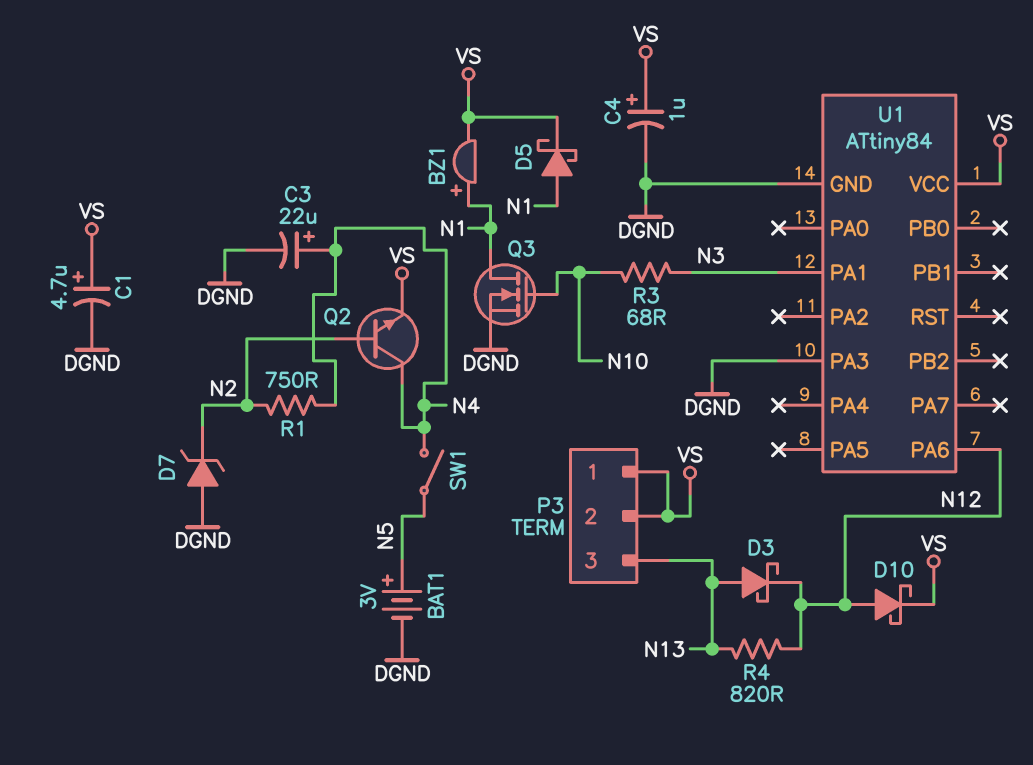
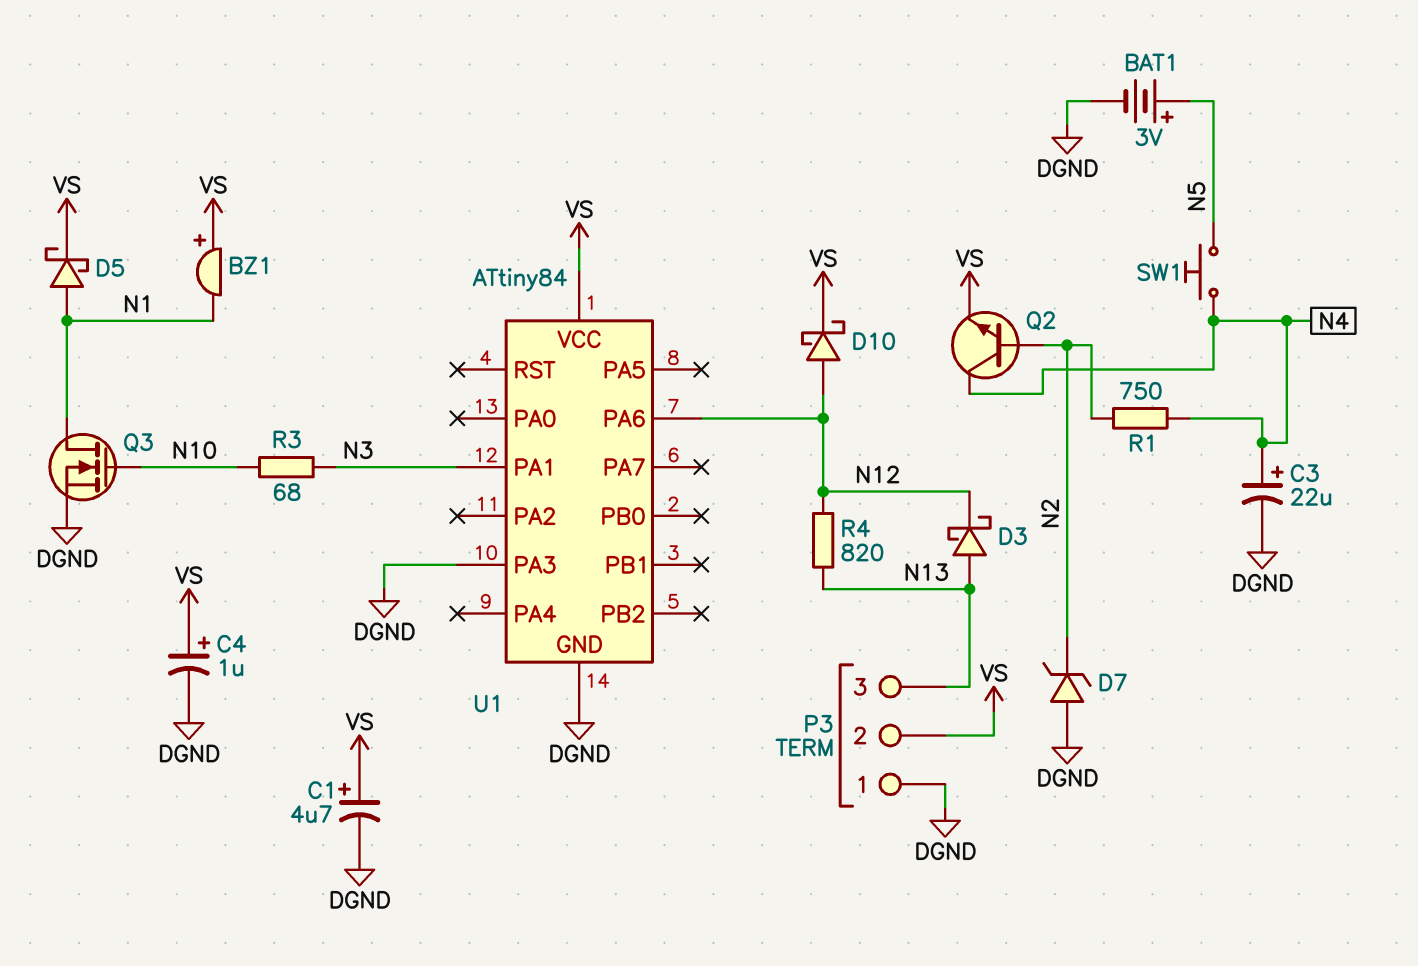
BZ1: buzzer (plus N1, minus VS) -> buzzer (plus VS, minus N1)
P3 pin 1: VS -> DGND
SW1: switch (N4, N5) -> button (N4, N5)

